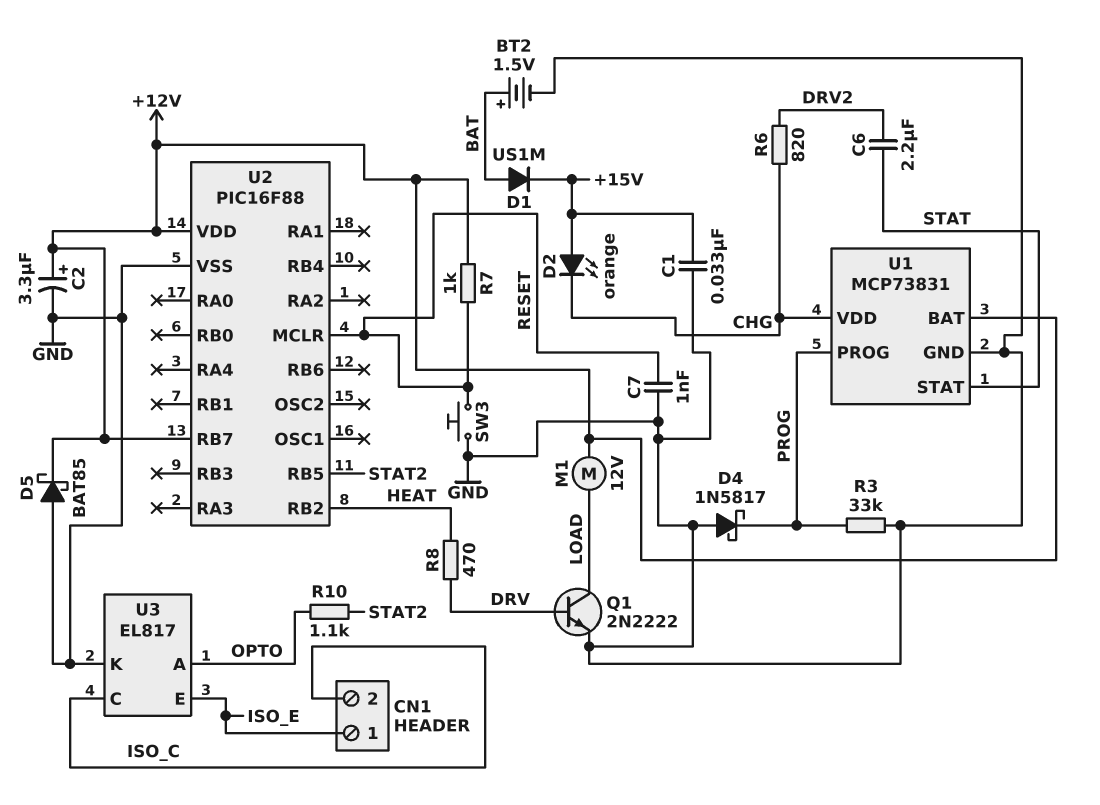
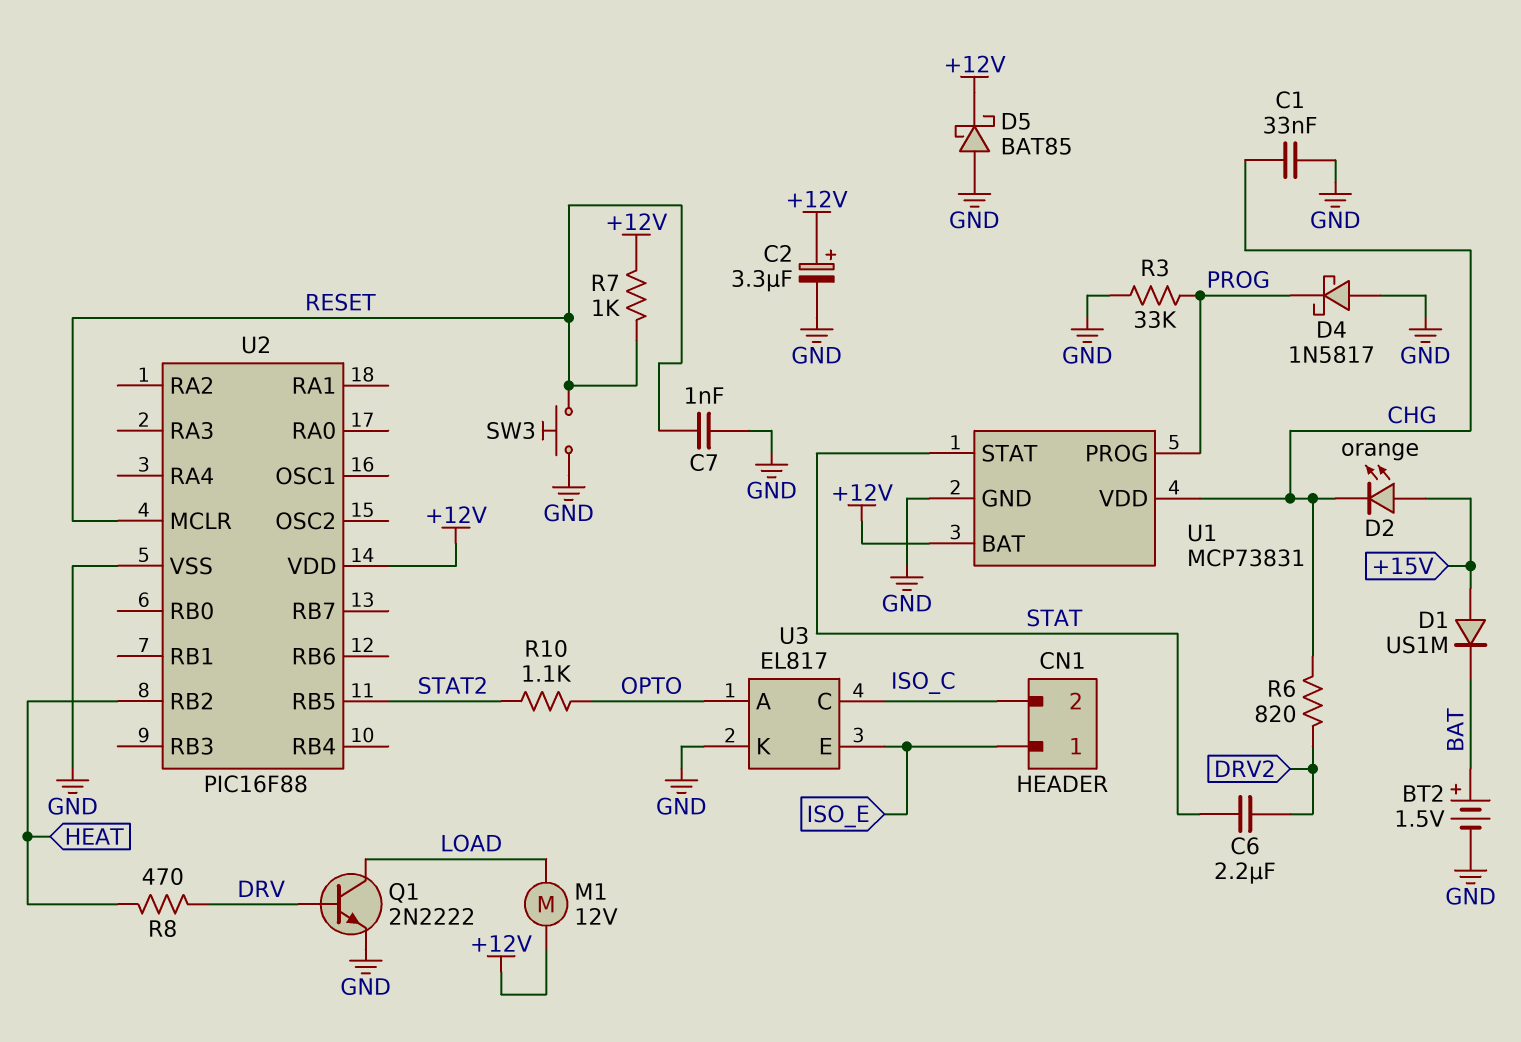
C1: 33nF (+15V, GND) -> 33nF (CHG, GND)
D1: diode US1M (A BAT, K +15V) -> diode US1M (A +15V, K BAT)
U2 pin RB7: +12V -> none

